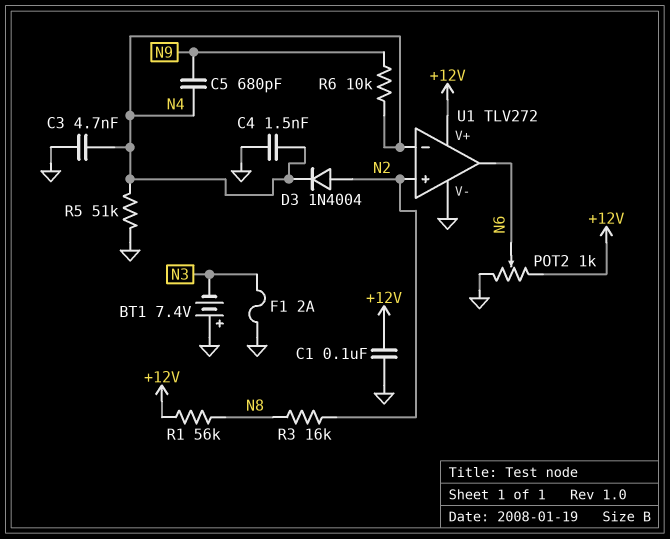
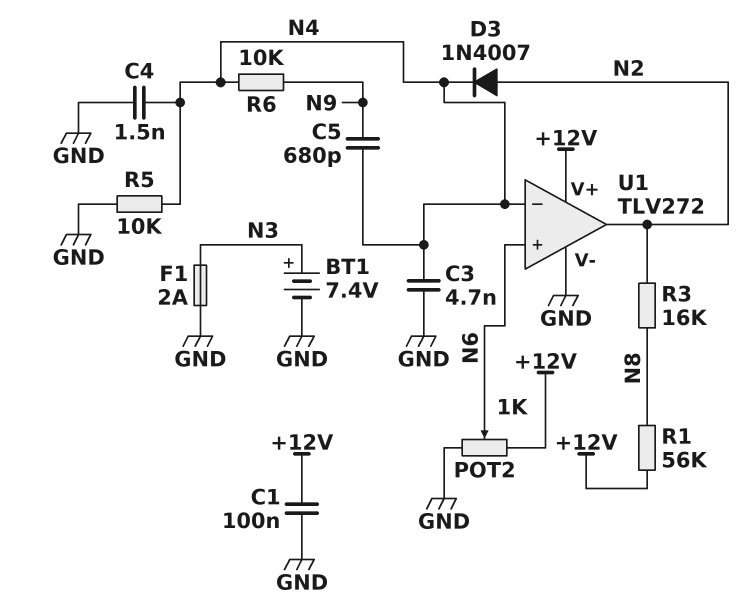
BT1: 7.4V (plus GND, minus N3) -> 7.4V (plus N3, minus GND)
D3: diode 1N4004 (A N2, K N4) -> diode 1N4007 (A N2, K N4)
R5: 51k (GND, N4) -> 10k (GND, N4)
U1 pin in+: N2 -> N6
U1 pin out: N6 -> N2

